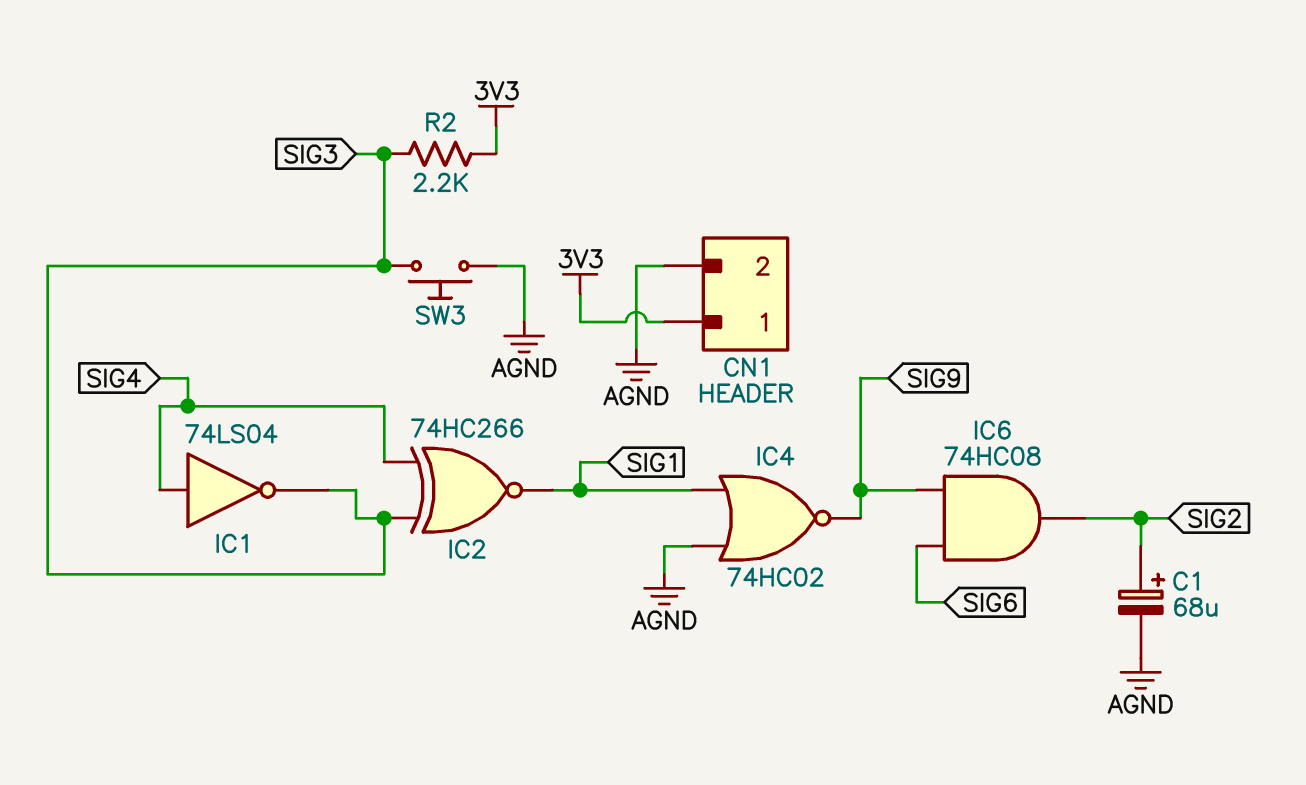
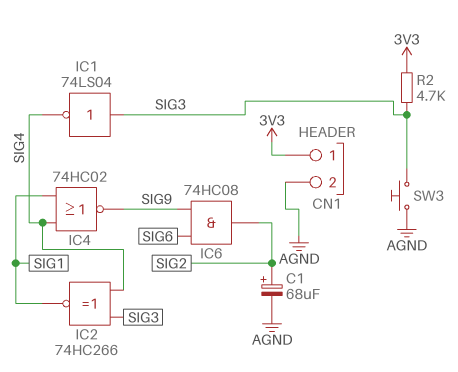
IC1: NOT 74LS04 (in SIG4, out SIG3) -> NOT 74LS04 (in SIG3, out SIG4)
IC4: NOR 74HC02 (in AGND, in SIG1, out SIG9) -> NOR 74HC02 (in SIG1, in SIG4, out SIG9)
R2: 2.2k (3V3, SIG3) -> 4.7k (3V3, SIG3)

